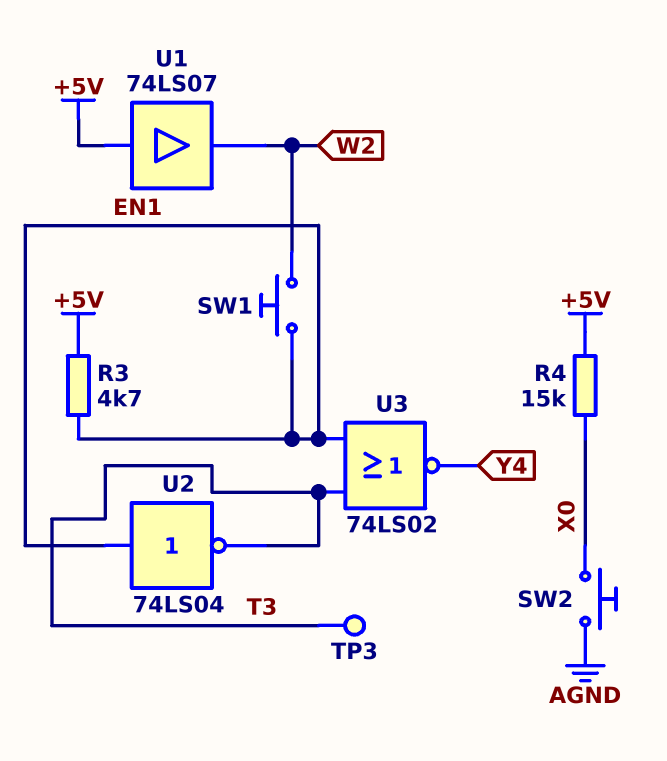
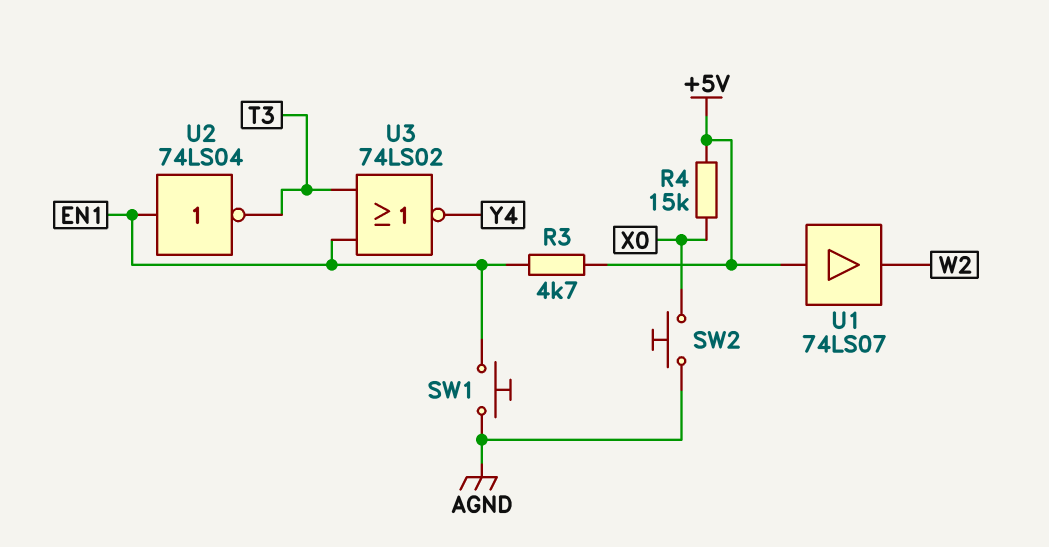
SW1: button (EN1, W2) -> button (AGND, EN1)
TP3: test point (T3) -> none

